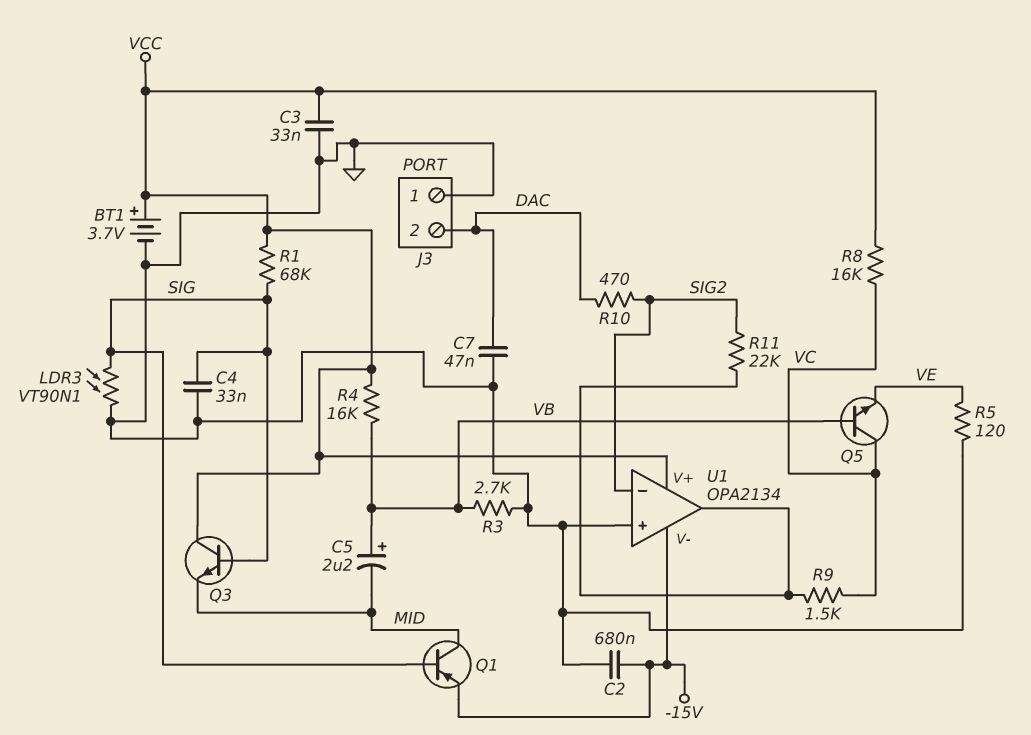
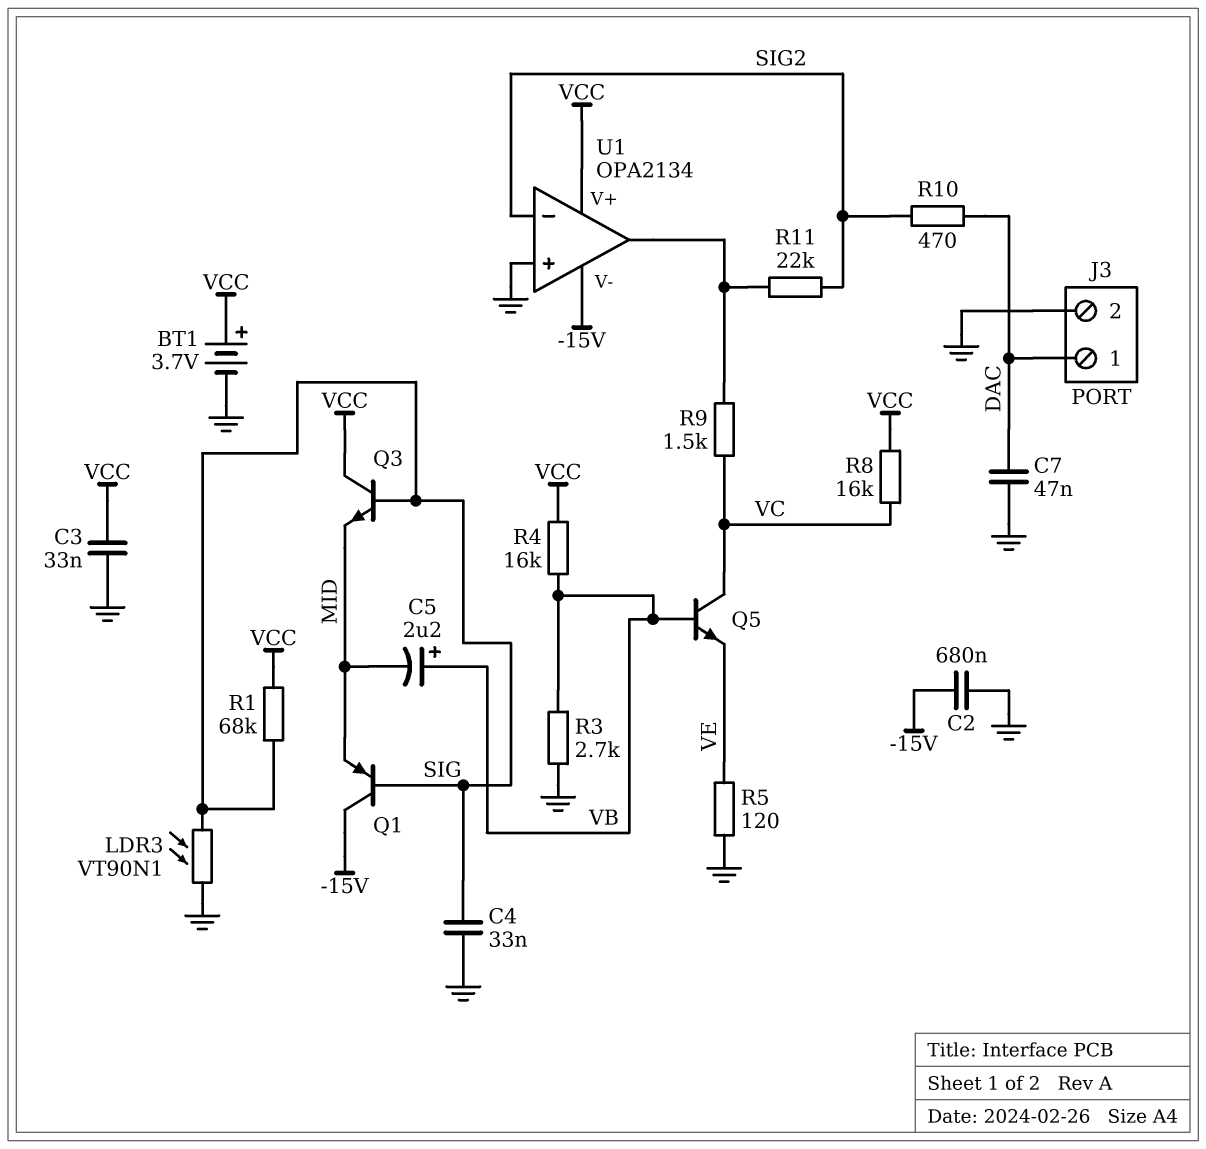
J3 pin 1: GND -> DAC
J3 pin 2: DAC -> GND
Q1: PNP (B SIG, C MID, E -15V) -> PNP (B SIG, C -15V, E MID)

